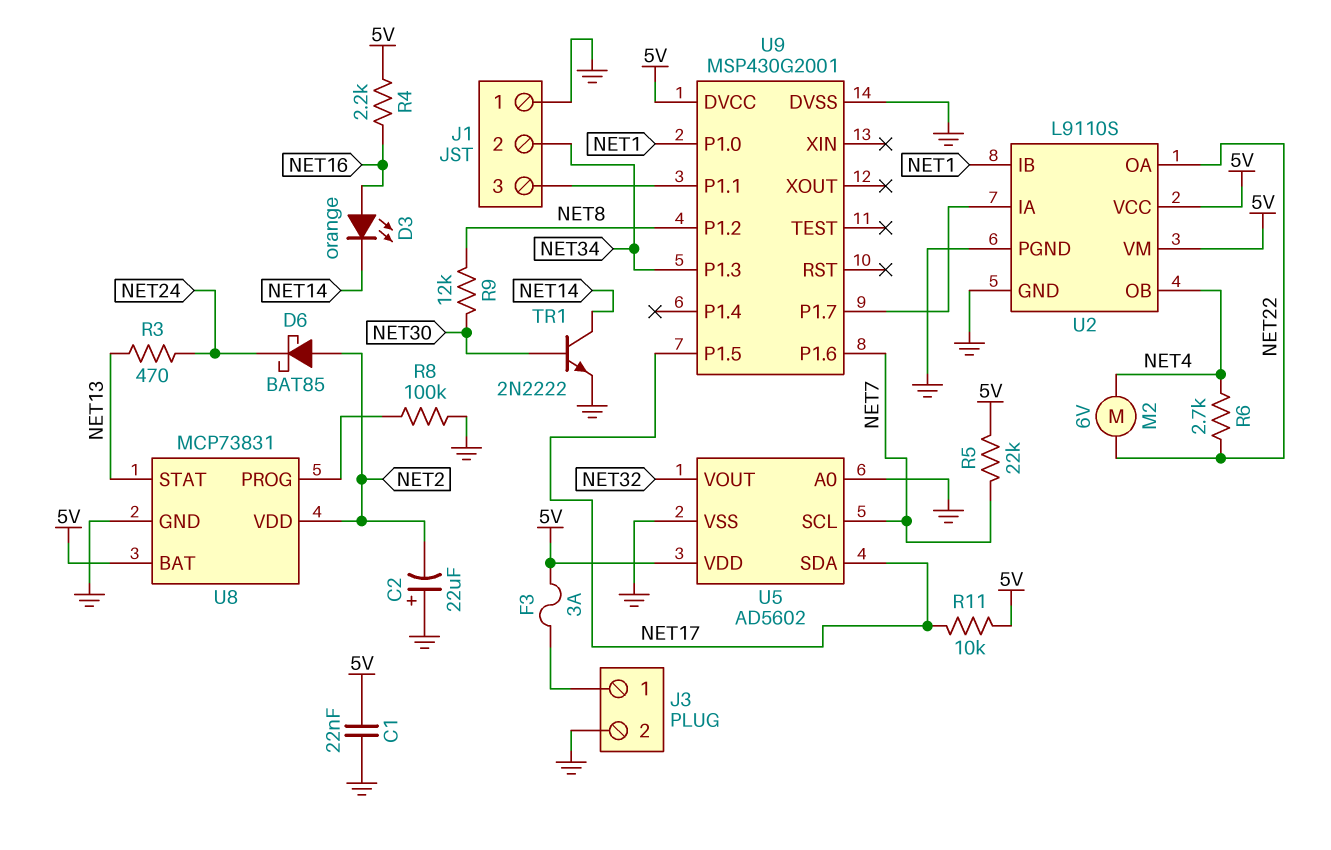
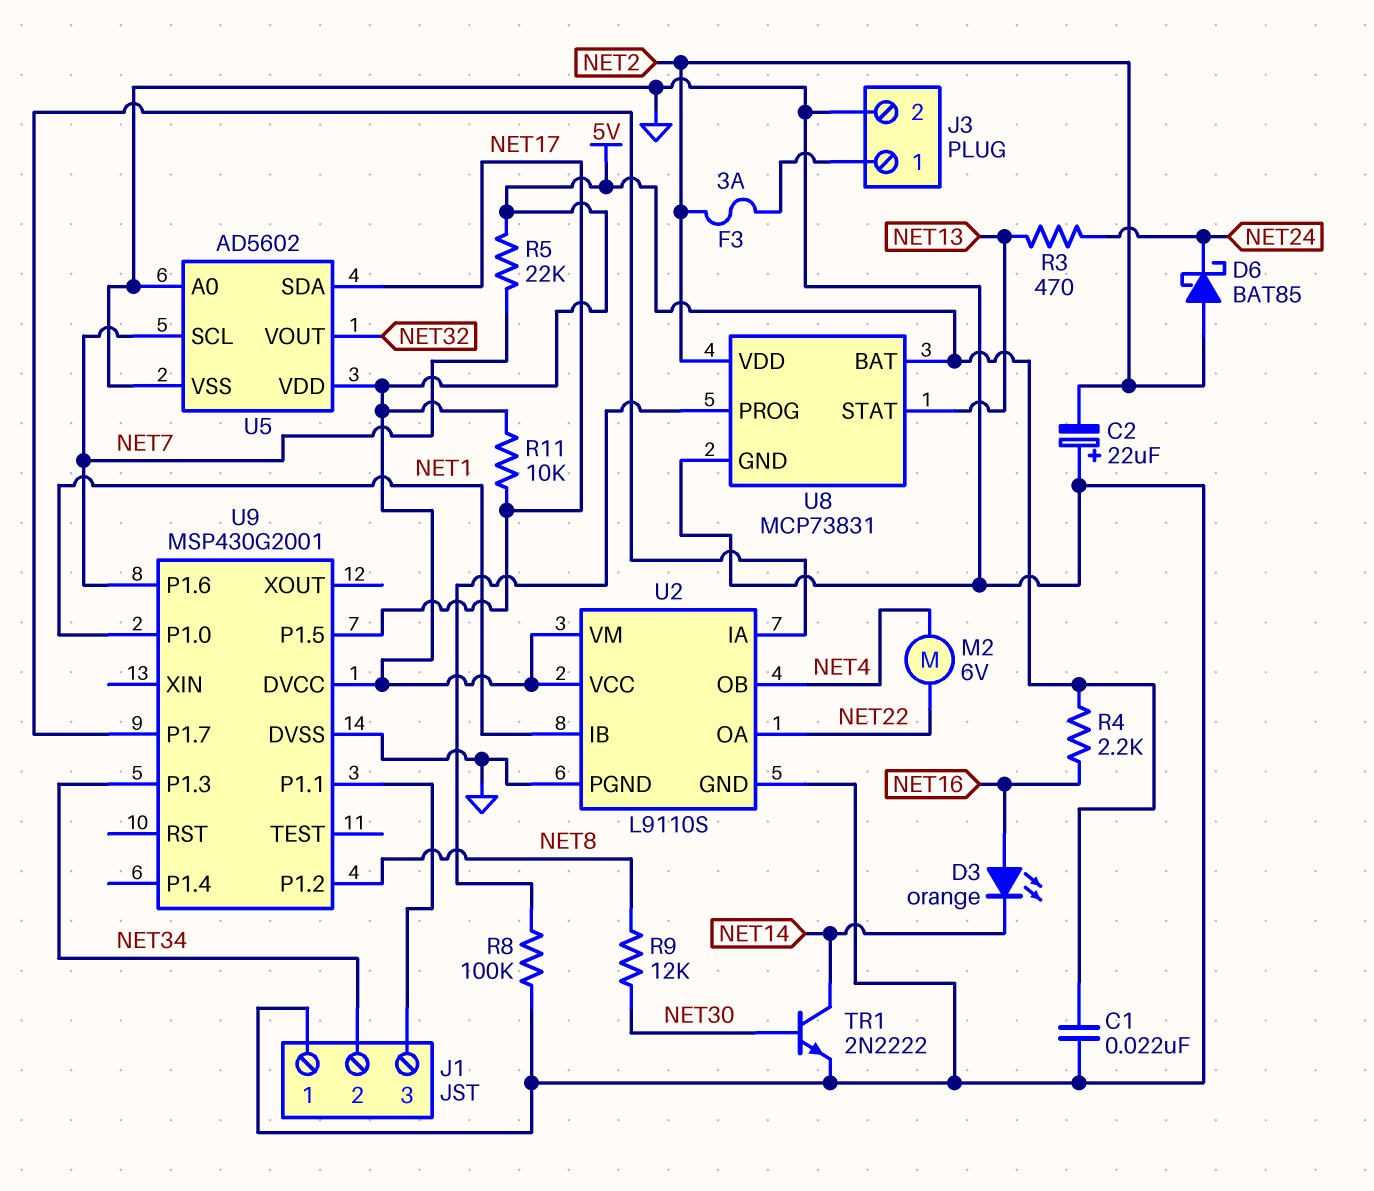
F3: 3A (5V, J3/1) -> 3A (J3/1, NET2)
R6: 2.7k (NET4, NET22) -> none

